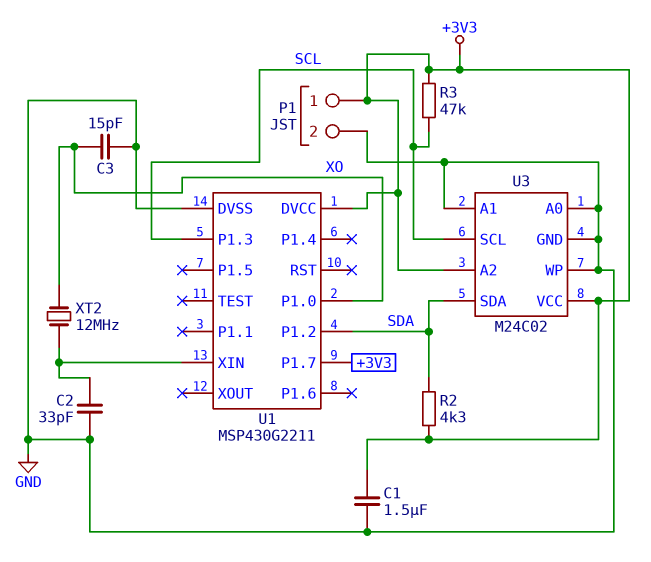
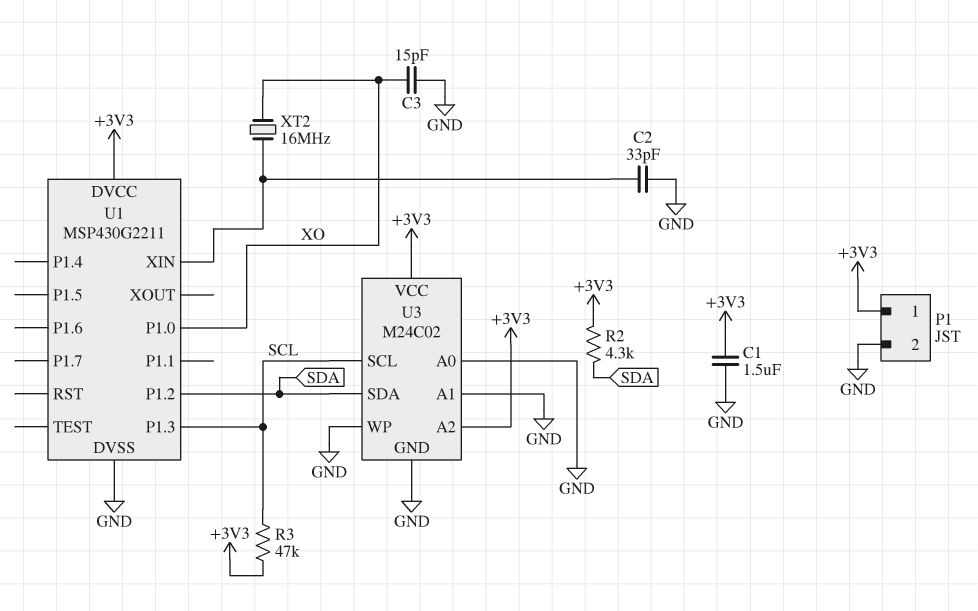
U1 pin P1.7: +3V3 -> none
XT2: 12MHz (U1/XIN, XO) -> 16MHz (U1/XIN, XO)

